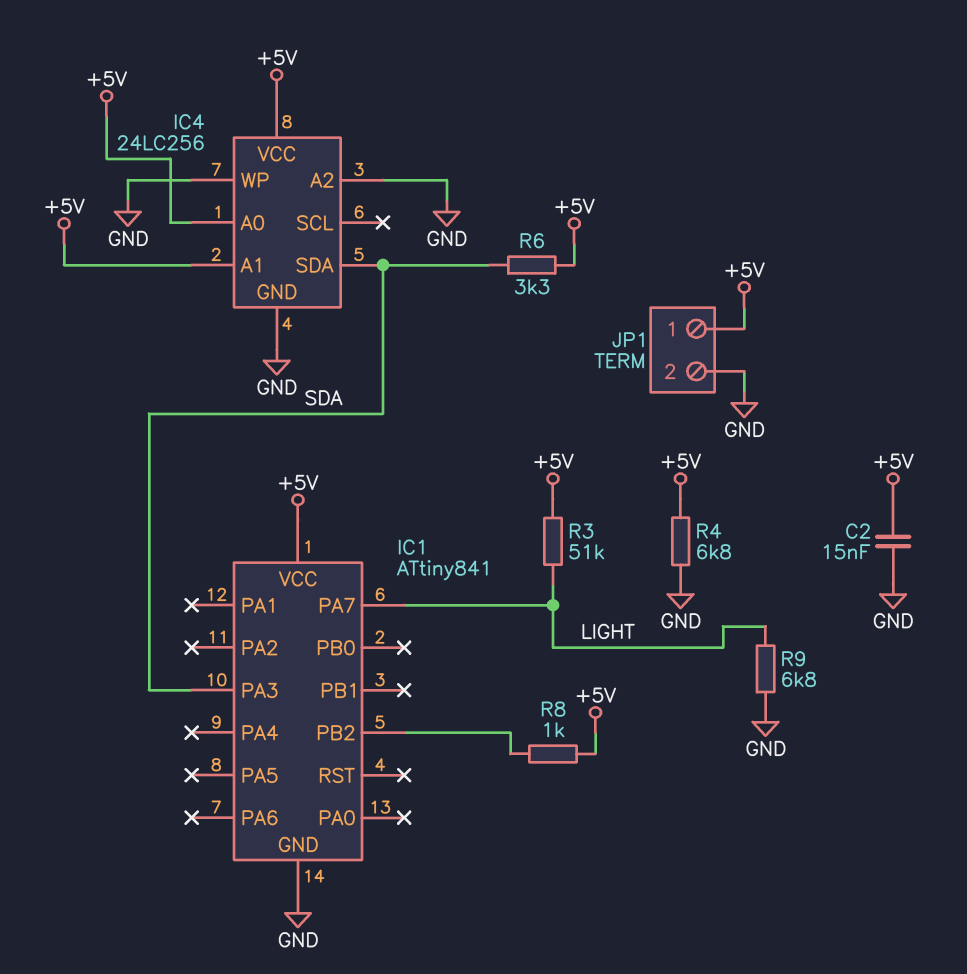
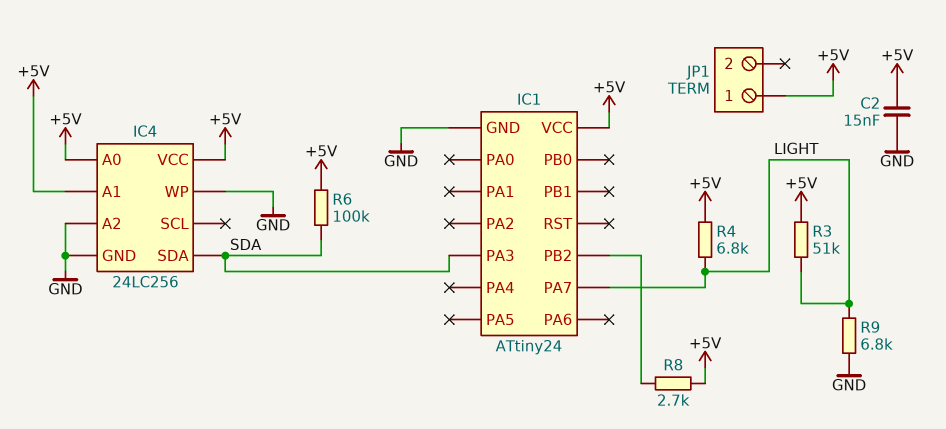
IC1: ATtiny841 -> ATtiny24
JP1 pin 2: GND -> none
R4: 6.8k (+5V, GND) -> 6.8k (+5V, LIGHT)
R6: 3.3k (+5V, SDA) -> 100k (+5V, SDA)
R8: 1k (+5V, IC1/PB2) -> 2.7k (+5V, IC1/PB2)

